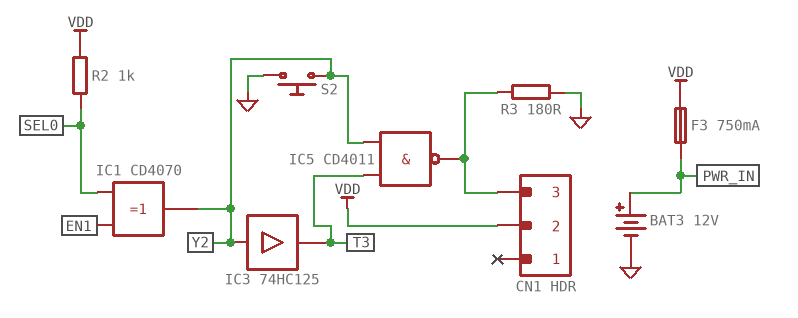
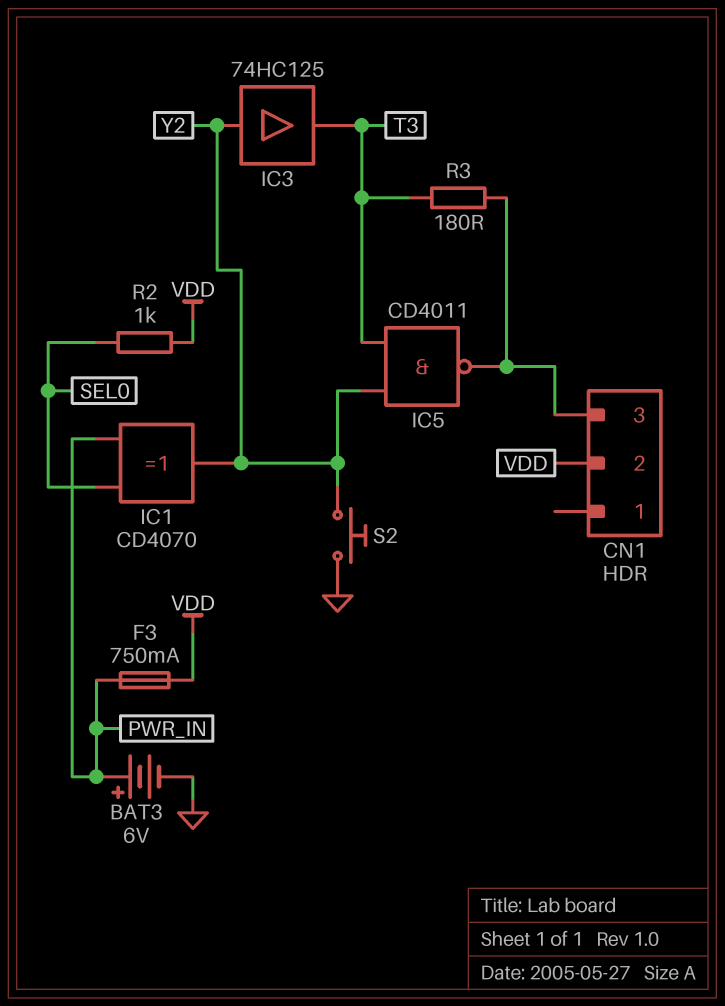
BAT3: 12V (plus PWR_IN, minus GND) -> 6V (plus PWR_IN, minus GND)
IC1: XOR CD4070 (in EN1, in SEL0, out Y2) -> XOR CD4070 (in PWR_IN, in SEL0, out Y2)
R3: 180 (CN1/3, GND) -> 180 (CN1/3, T3)

